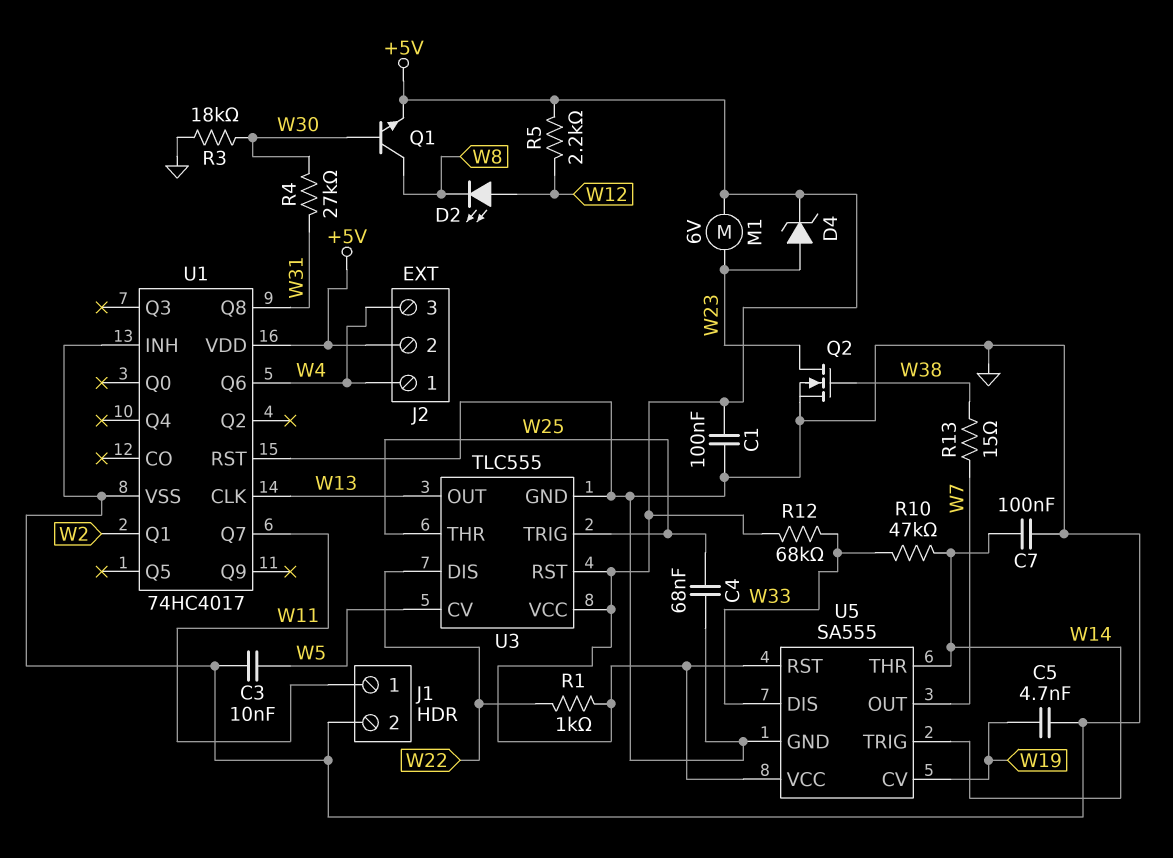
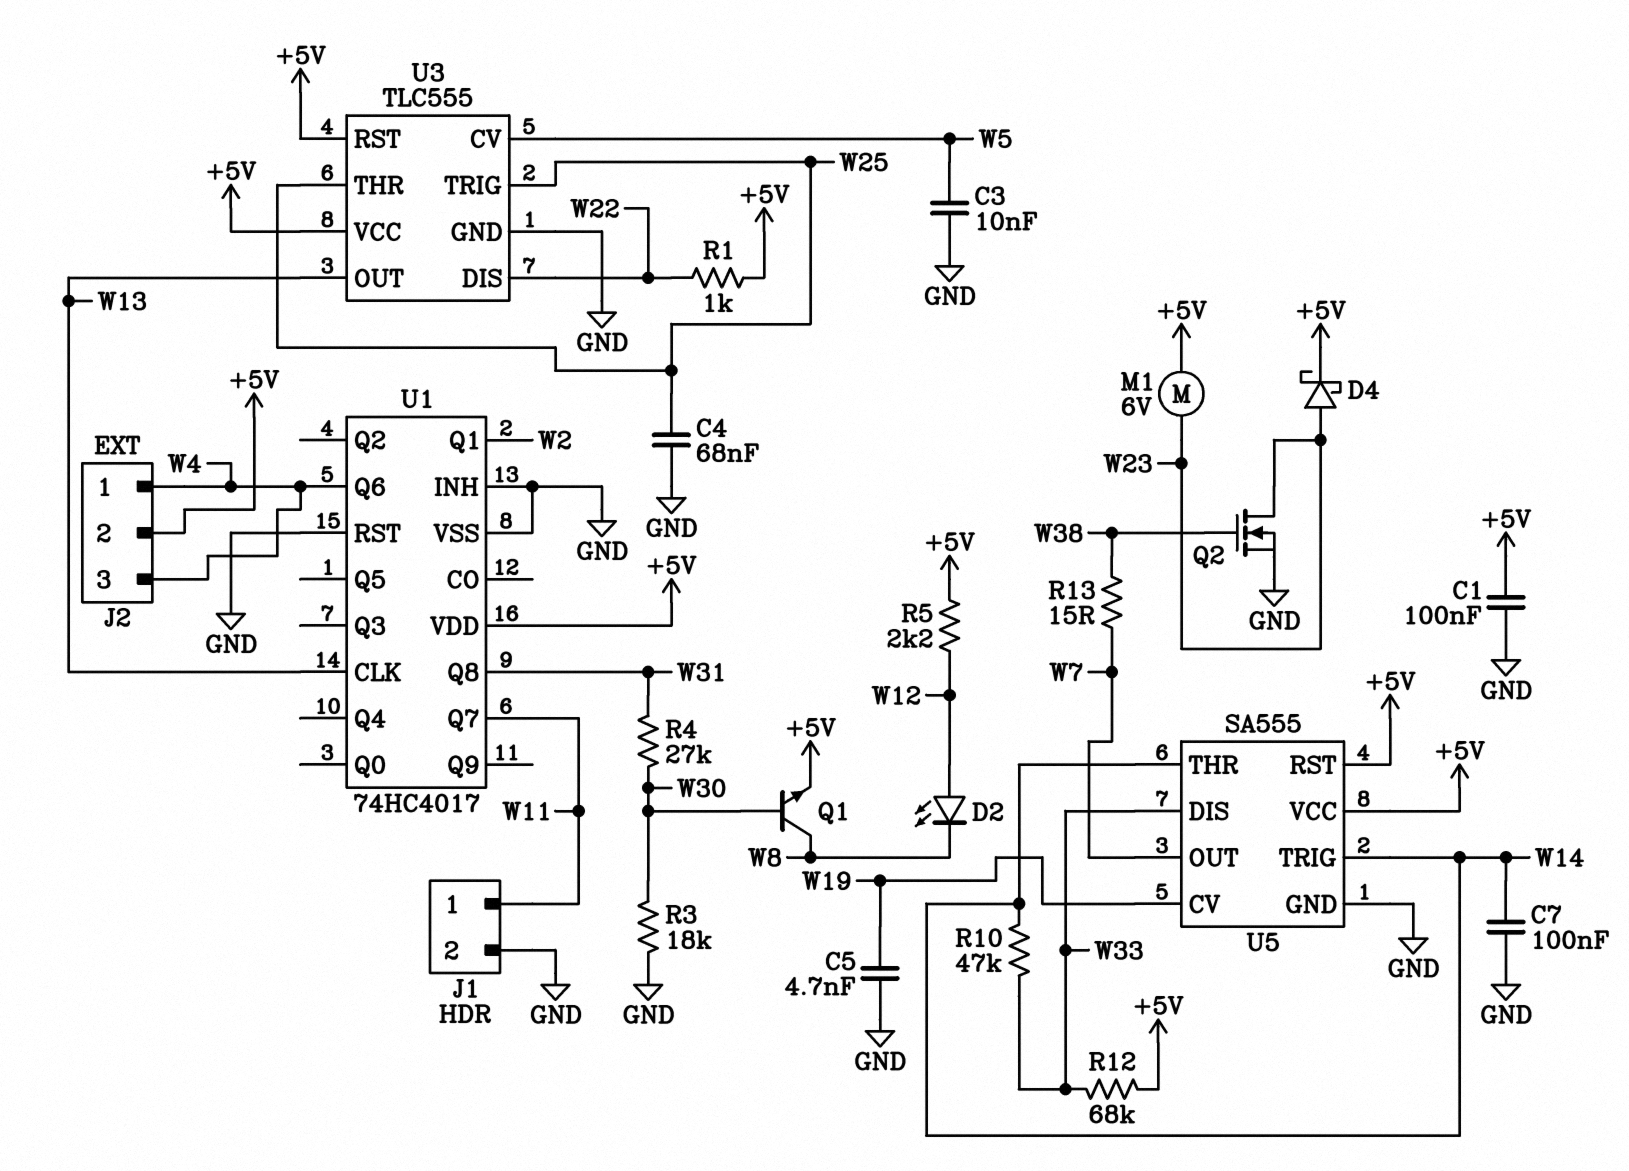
D4: zener (A W23, K +5V) -> schottky (A W23, K +5V)

